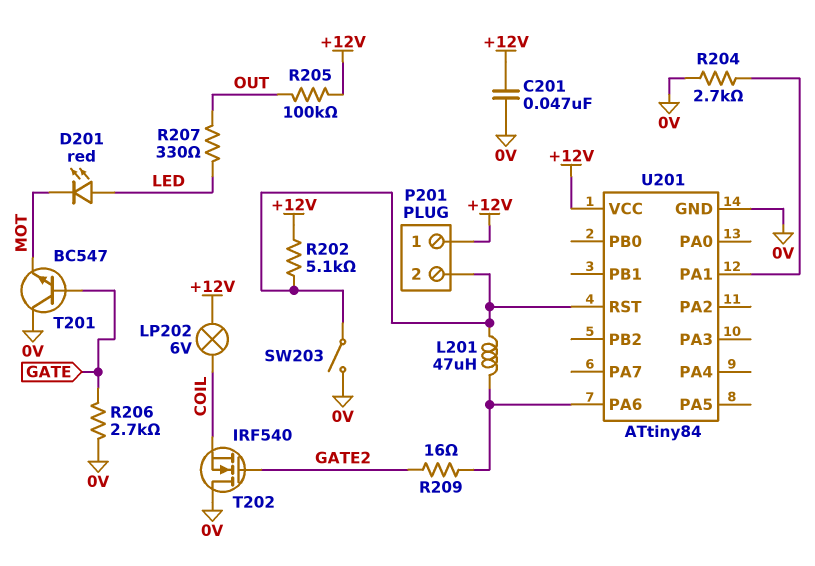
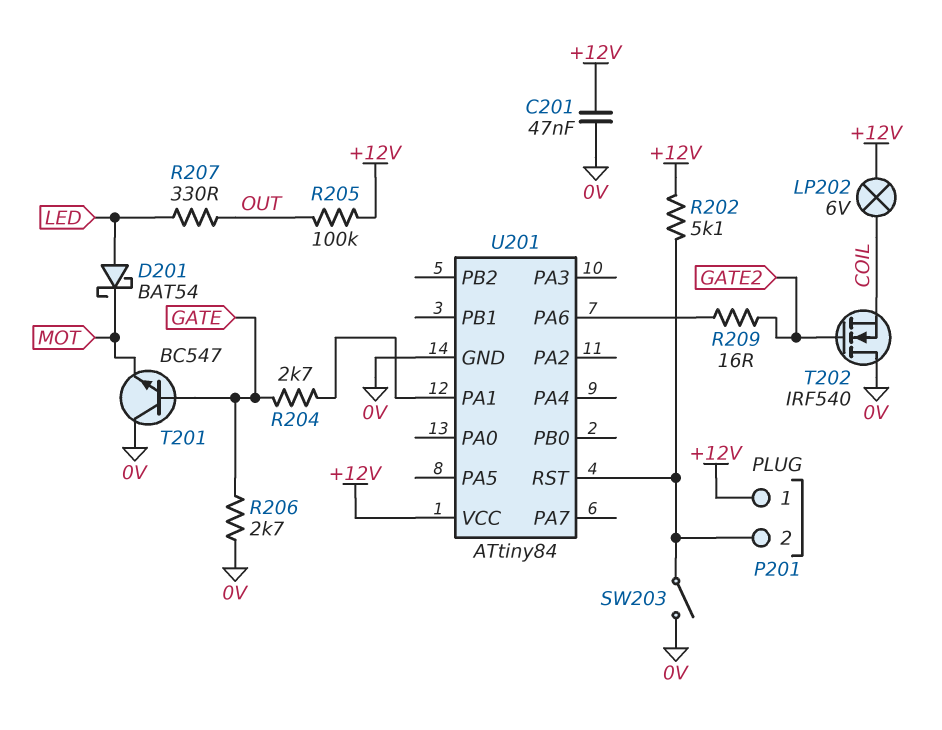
D201: LED red (A LED, K MOT) -> schottky BAT54 (A LED, K MOT)
L201: 47uH (P201/2, U201/PA6) -> none
R204: 2.7k (0V, U201/PA1) -> 2.7k (GATE, U201/PA1)

